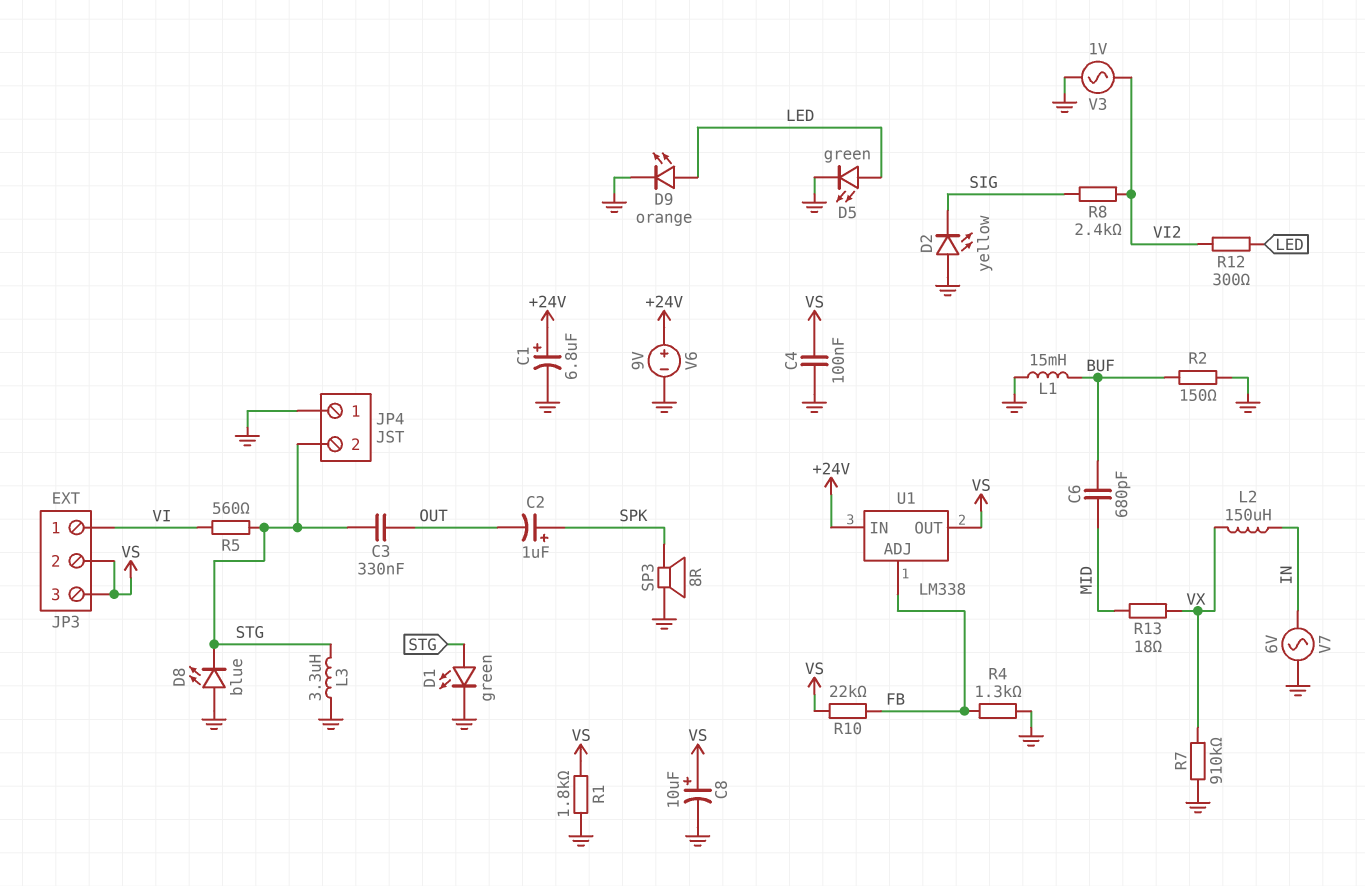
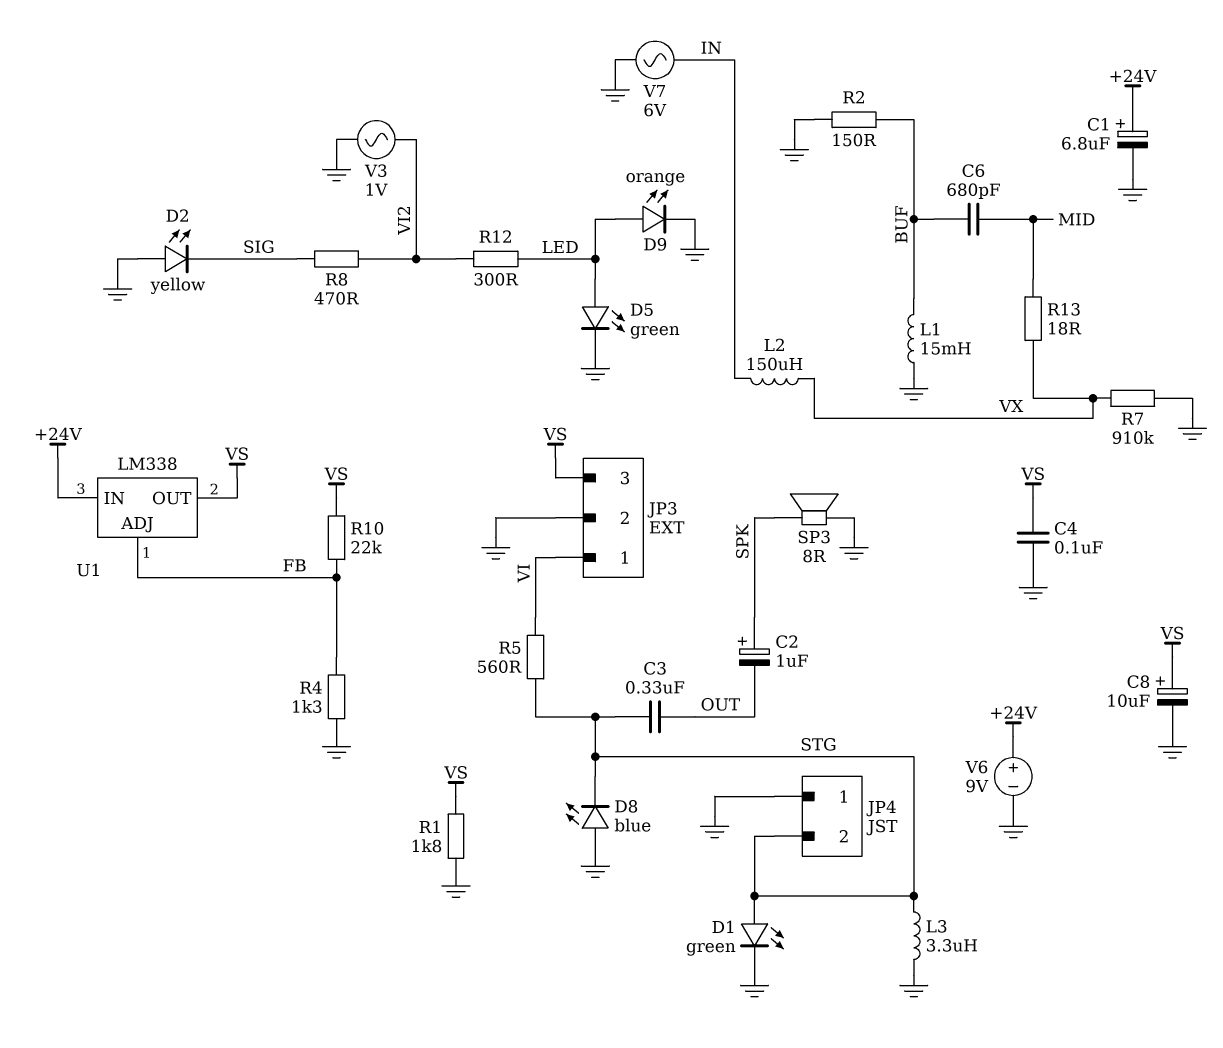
JP3 pin 2: VS -> GND
R8: 2.4k (SIG, VI2) -> 470 (SIG, VI2)

